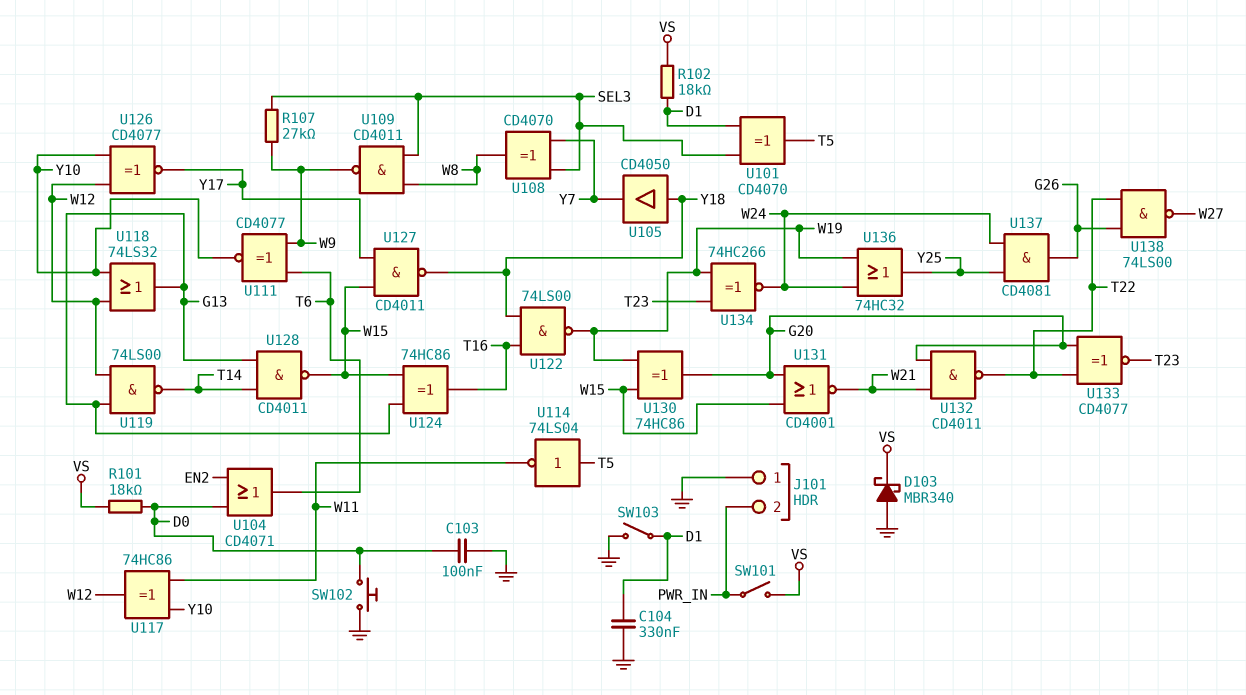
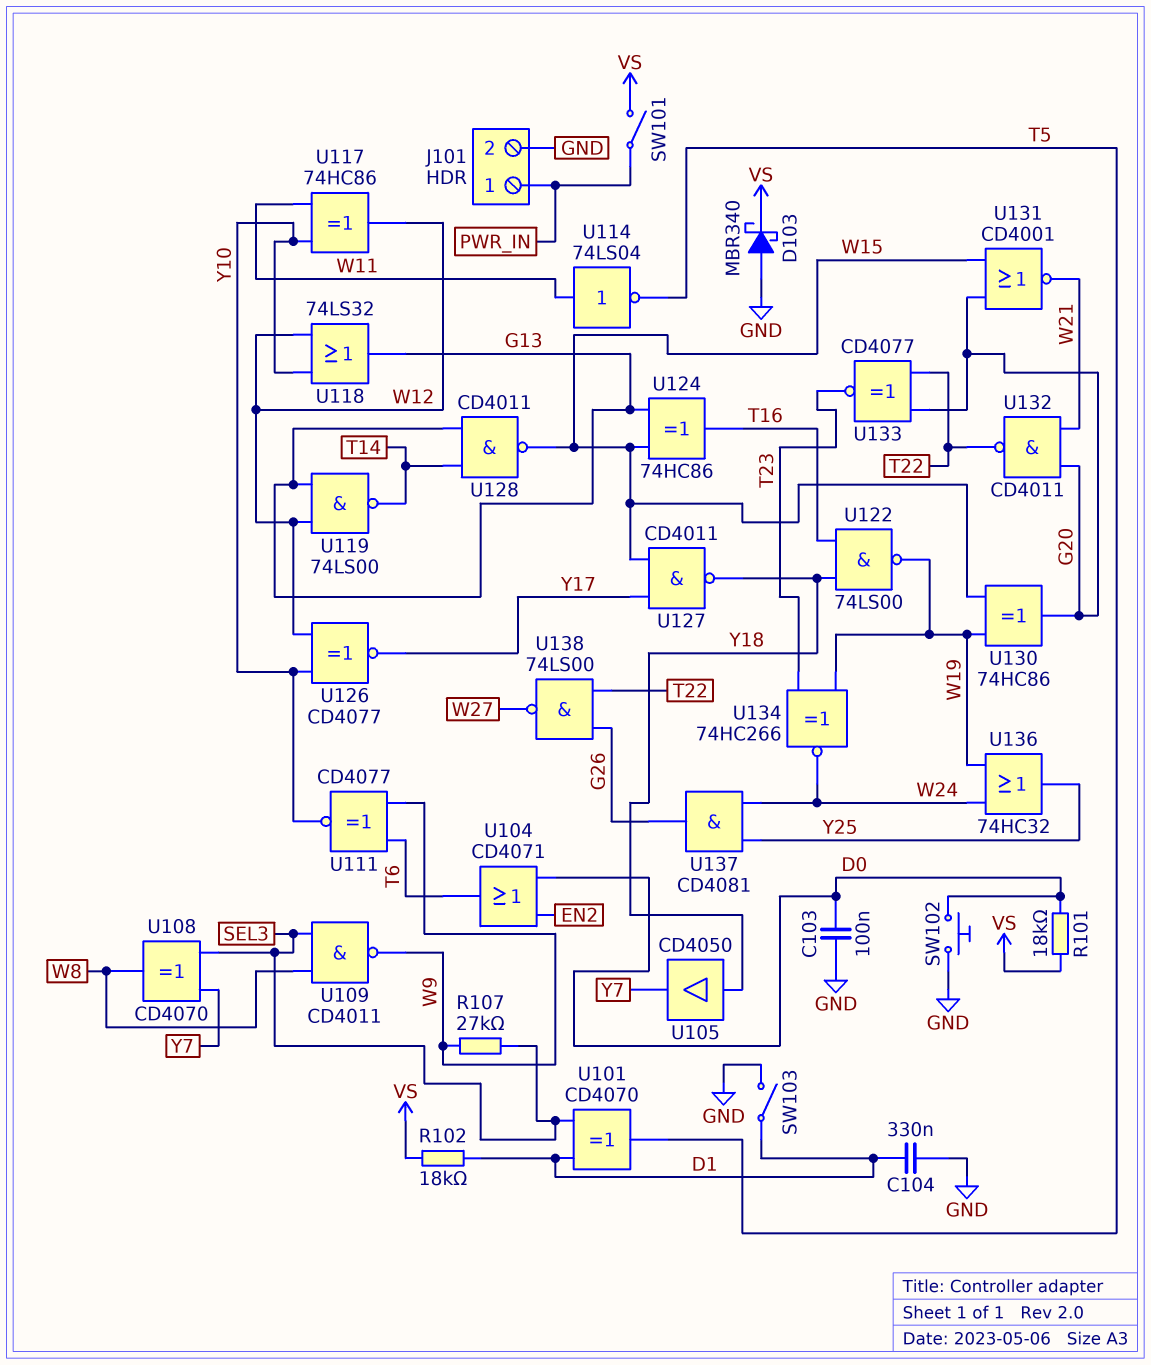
J101 pin 1: GND -> PWR_IN
J101 pin 2: PWR_IN -> GND
U114: NOT 74LS04 (in T5, out W11) -> NOT 74LS04 (in W11, out T5)

